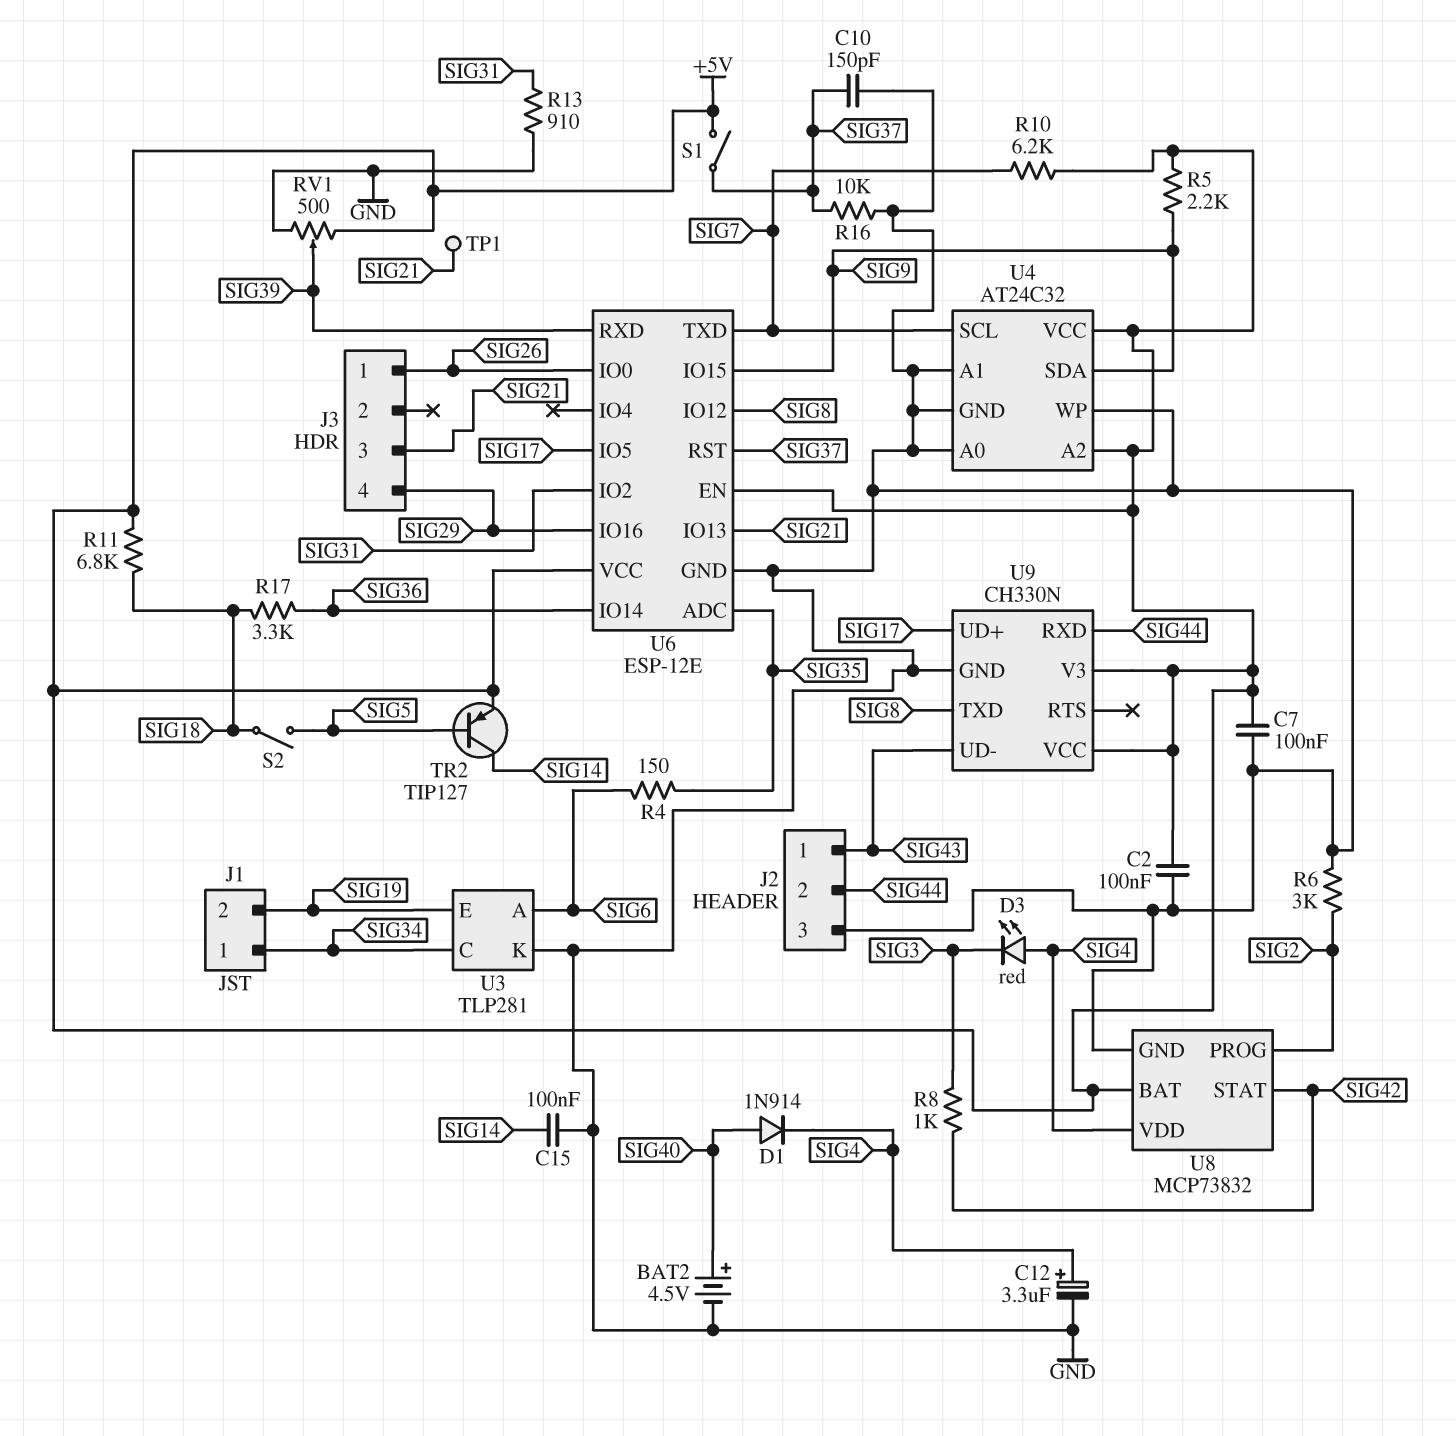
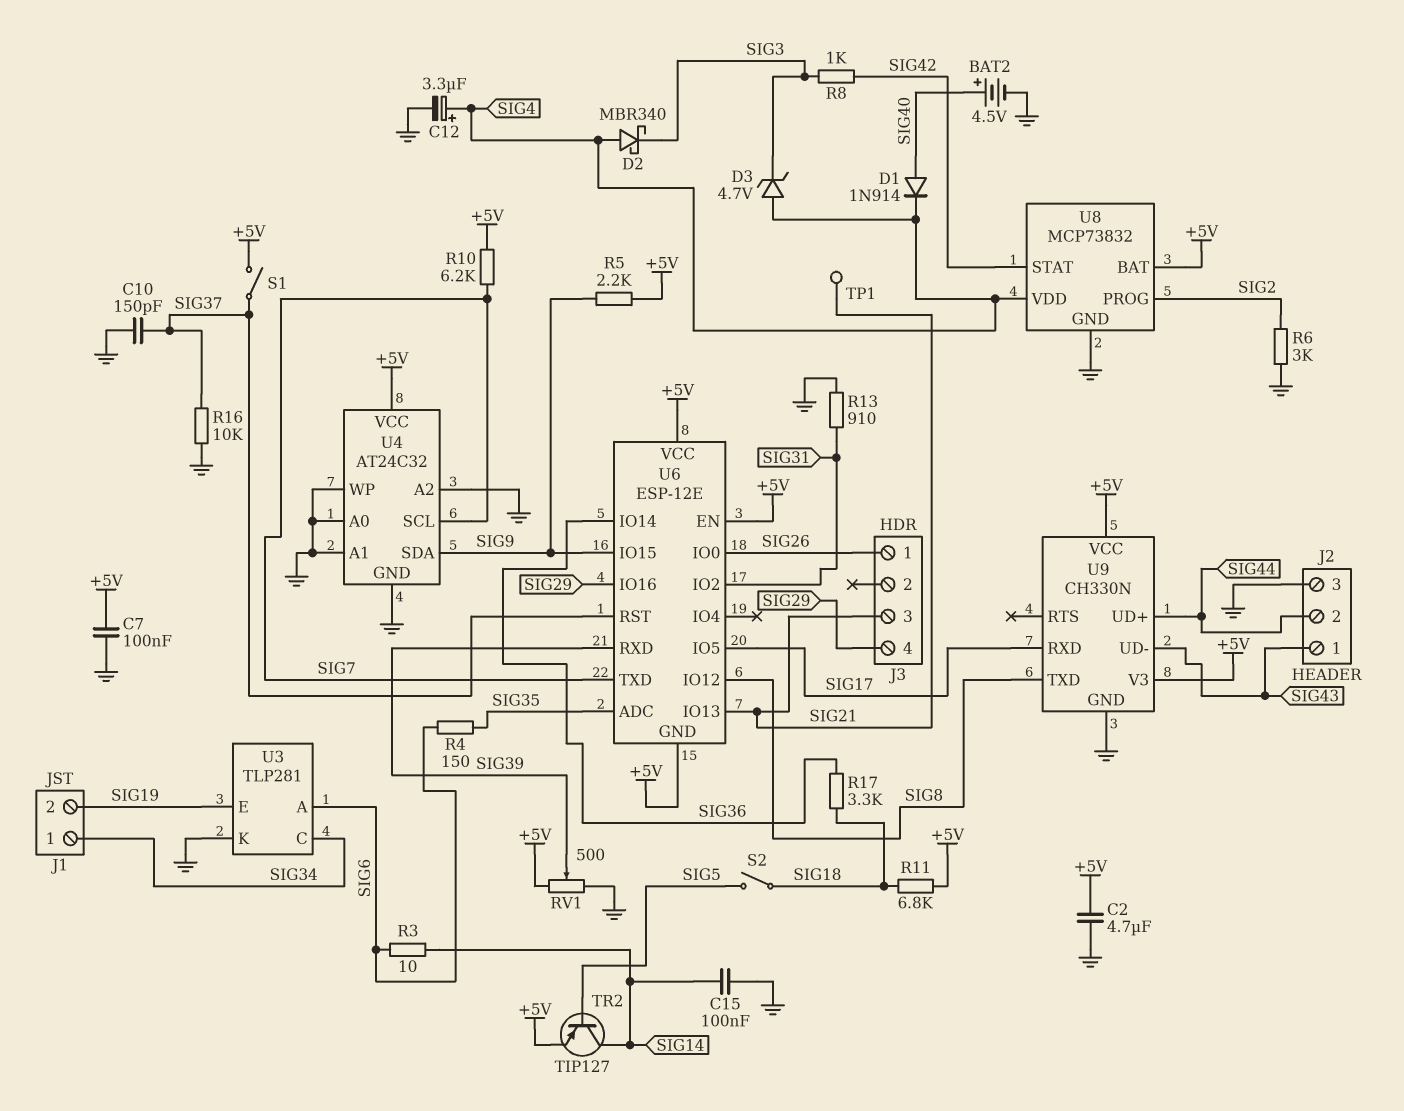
C2: 100nF (+5V, GND) -> 4.7uF (+5V, GND)
D2: none -> schottky MBR340 (A SIG4, K SIG3)
D3: LED red (A SIG4, K SIG3) -> zener 4.7V (A SIG4, K SIG3)
R3: none -> 10 (SIG6, SIG14)
U4 pin A2: +5V -> GND
U6 pin GND: GND -> +5V
U9 pin RXD: SIG44 -> SIG17
U9 pin UD+: SIG17 -> SIG44

